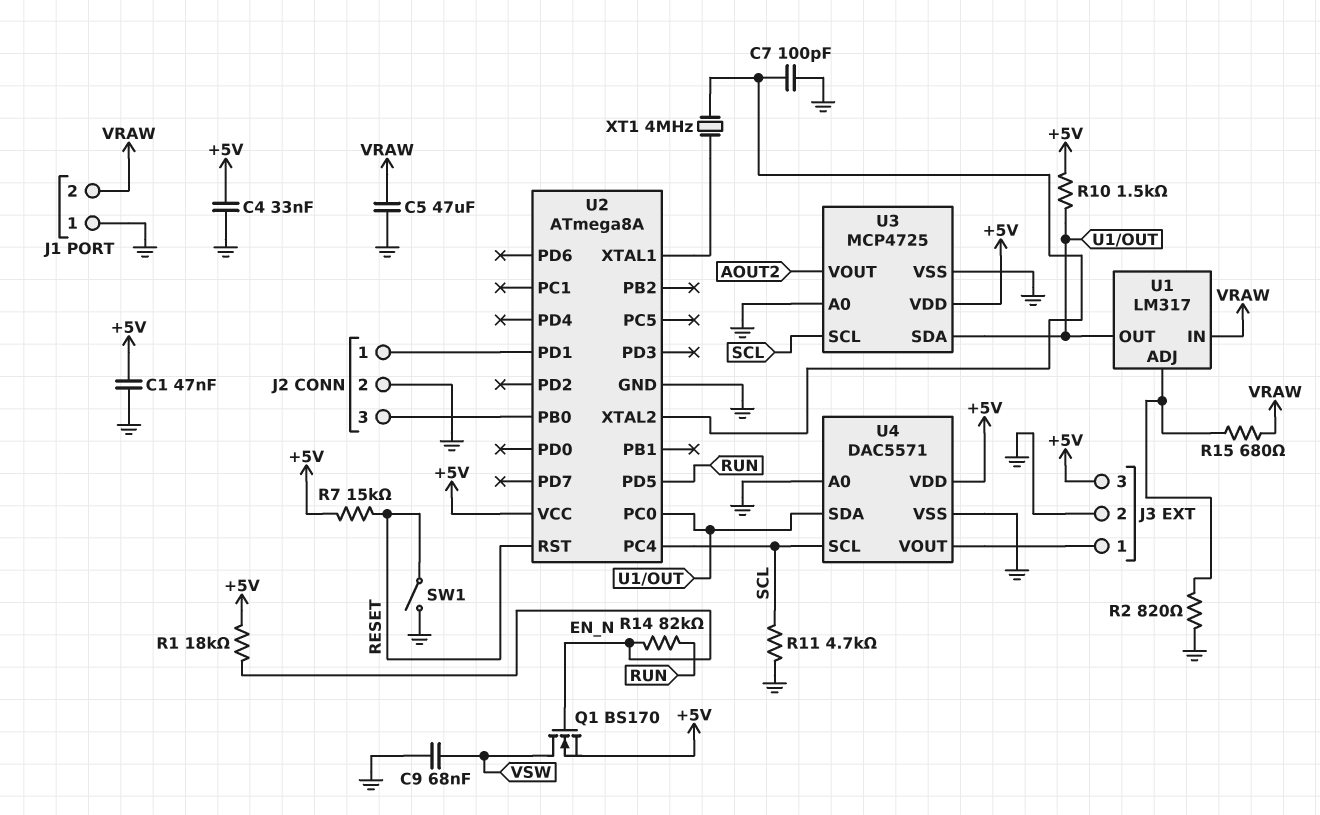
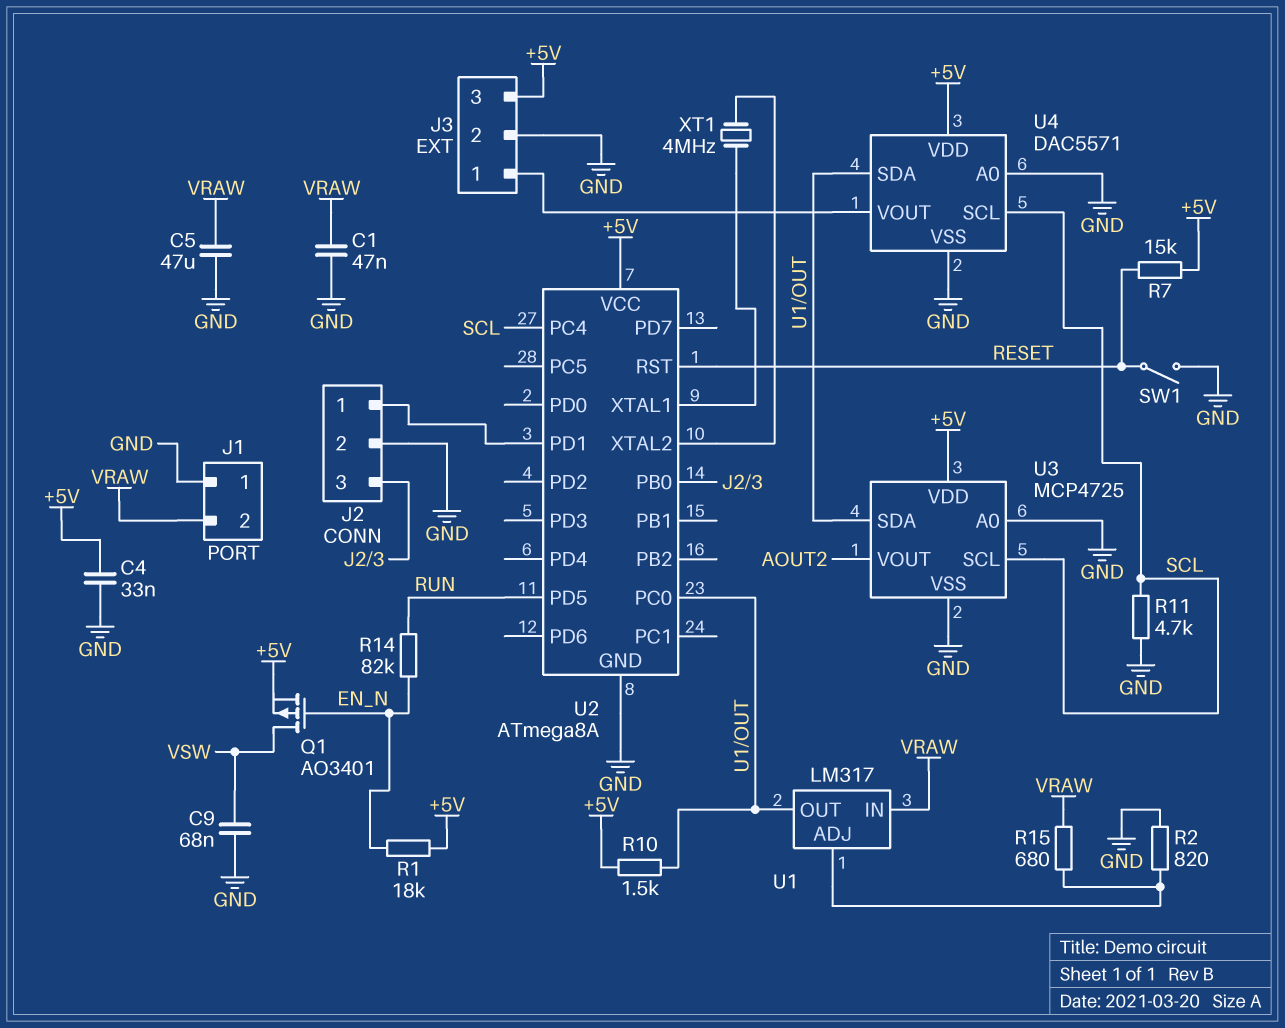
C1: 47nF (+5V, GND) -> 47nF (GND, VRAW)
C7: 100pF (GND, U2/XTAL2) -> none
Q1: NMOS BS170 (G EN_N, D VSW, S +5V) -> PMOS AO3401 (G EN_N, D VSW, S +5V)

